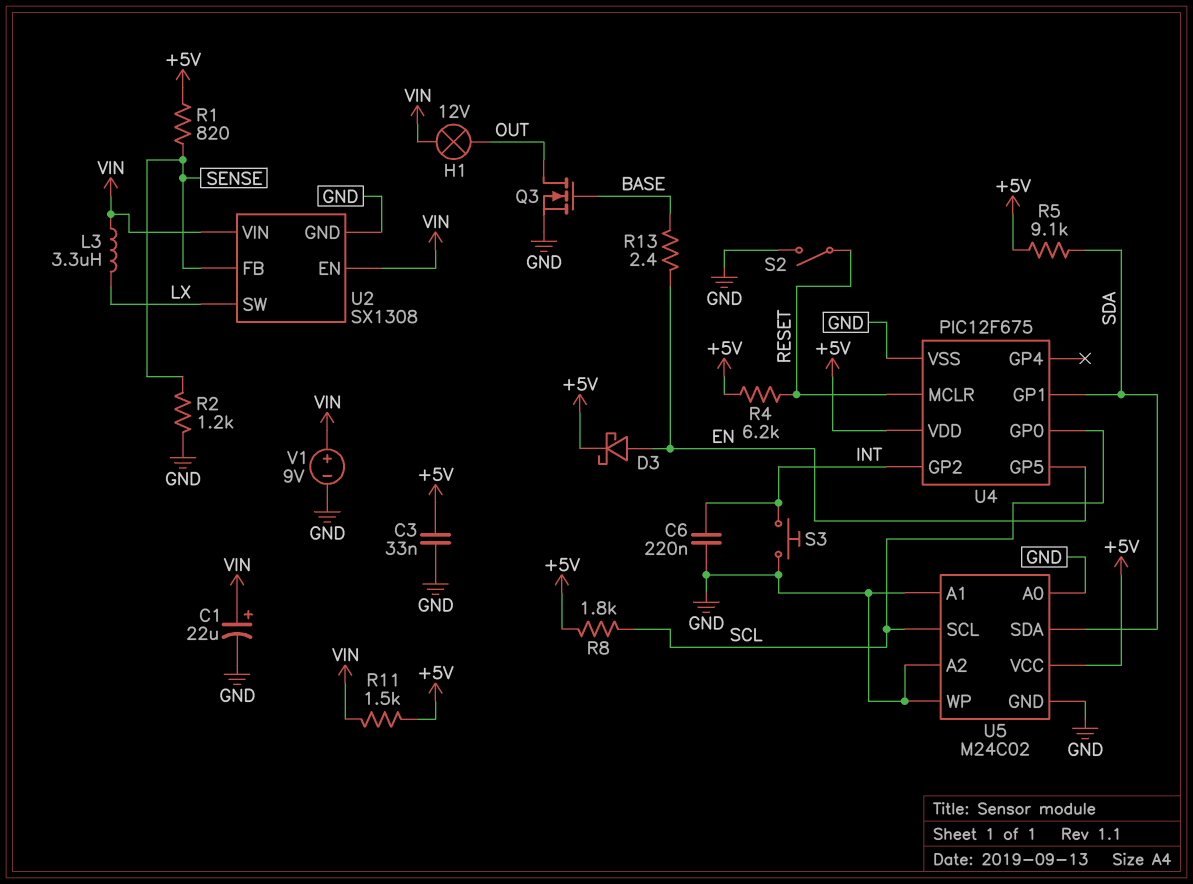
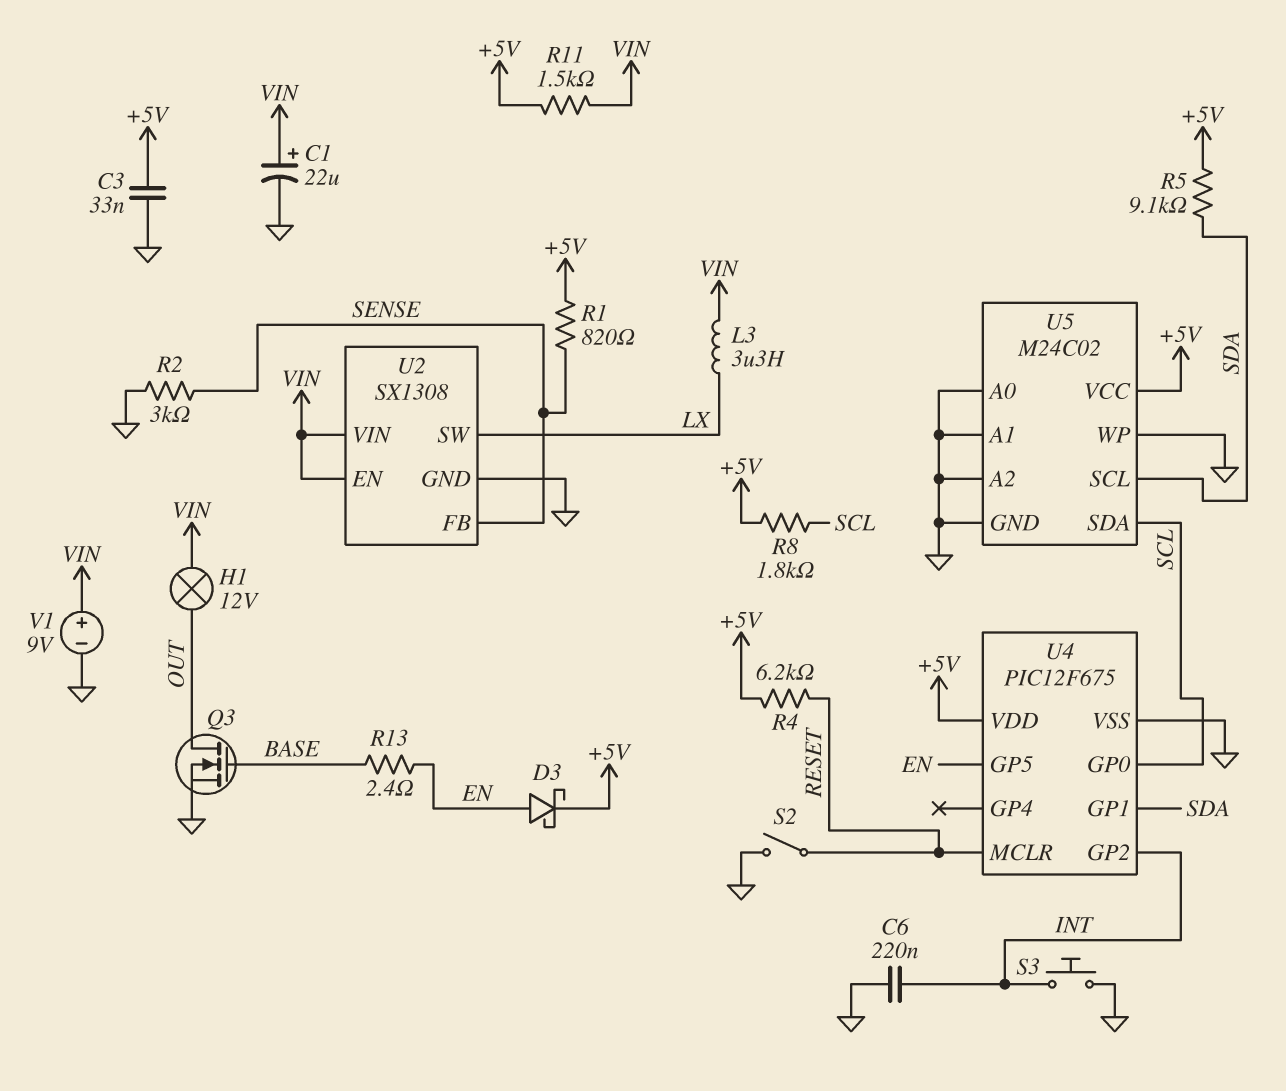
R2: 1.2k (GND, SENSE) -> 3k (GND, SENSE)
U5 pin SCL: SCL -> SDA
U5 pin SDA: SDA -> SCL

